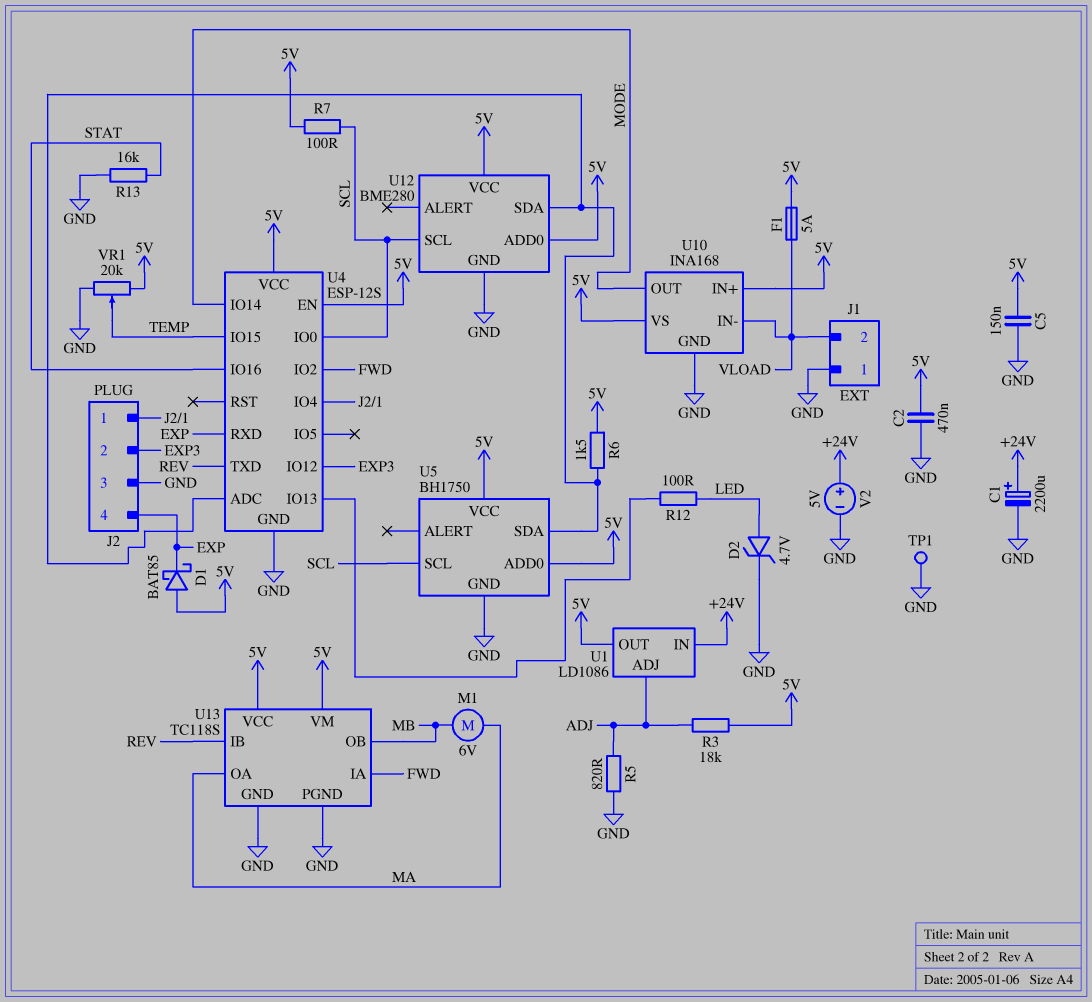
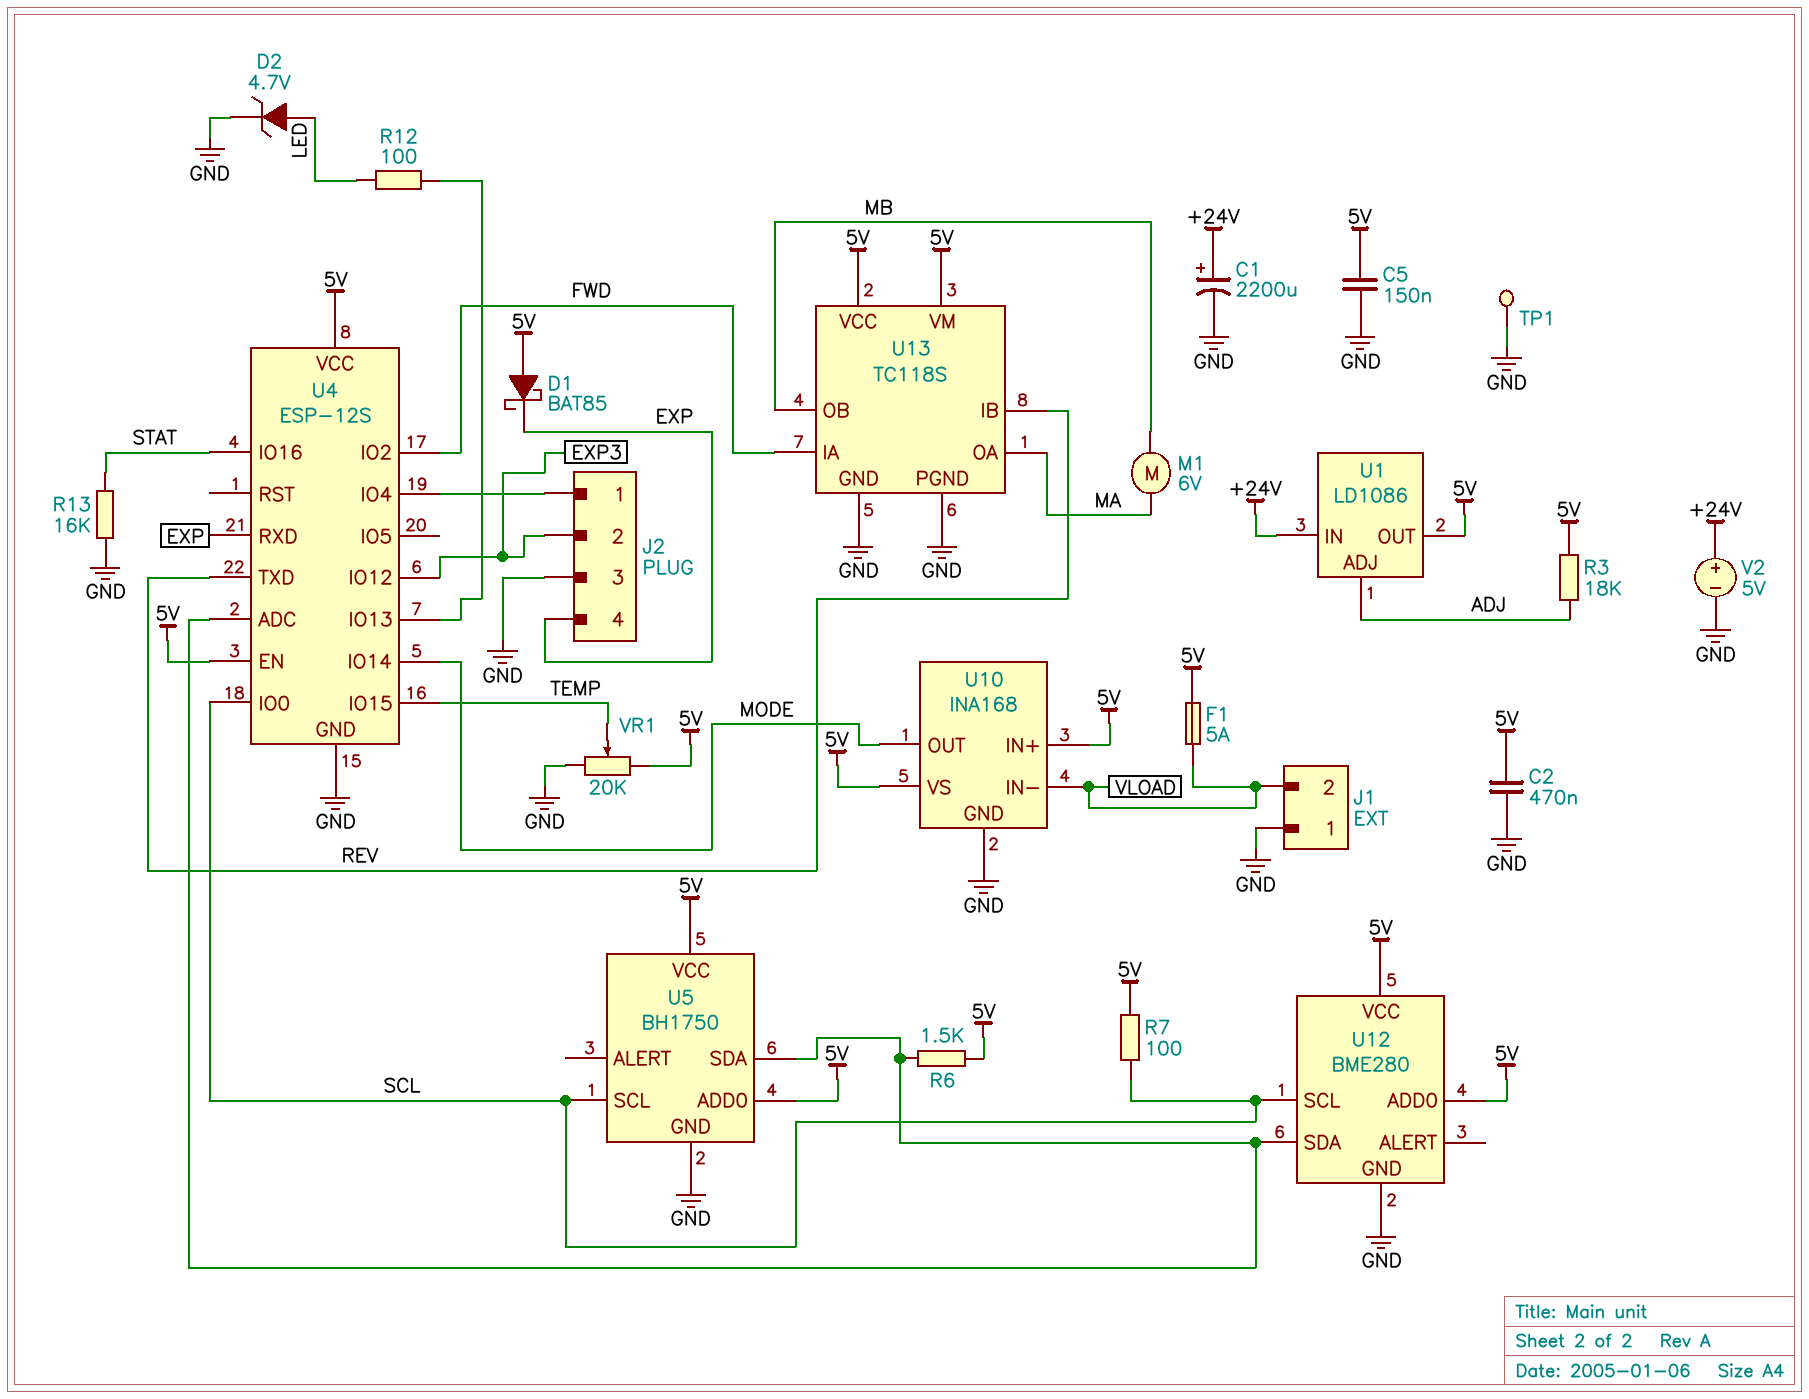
R5: 820 (ADJ, GND) -> none

